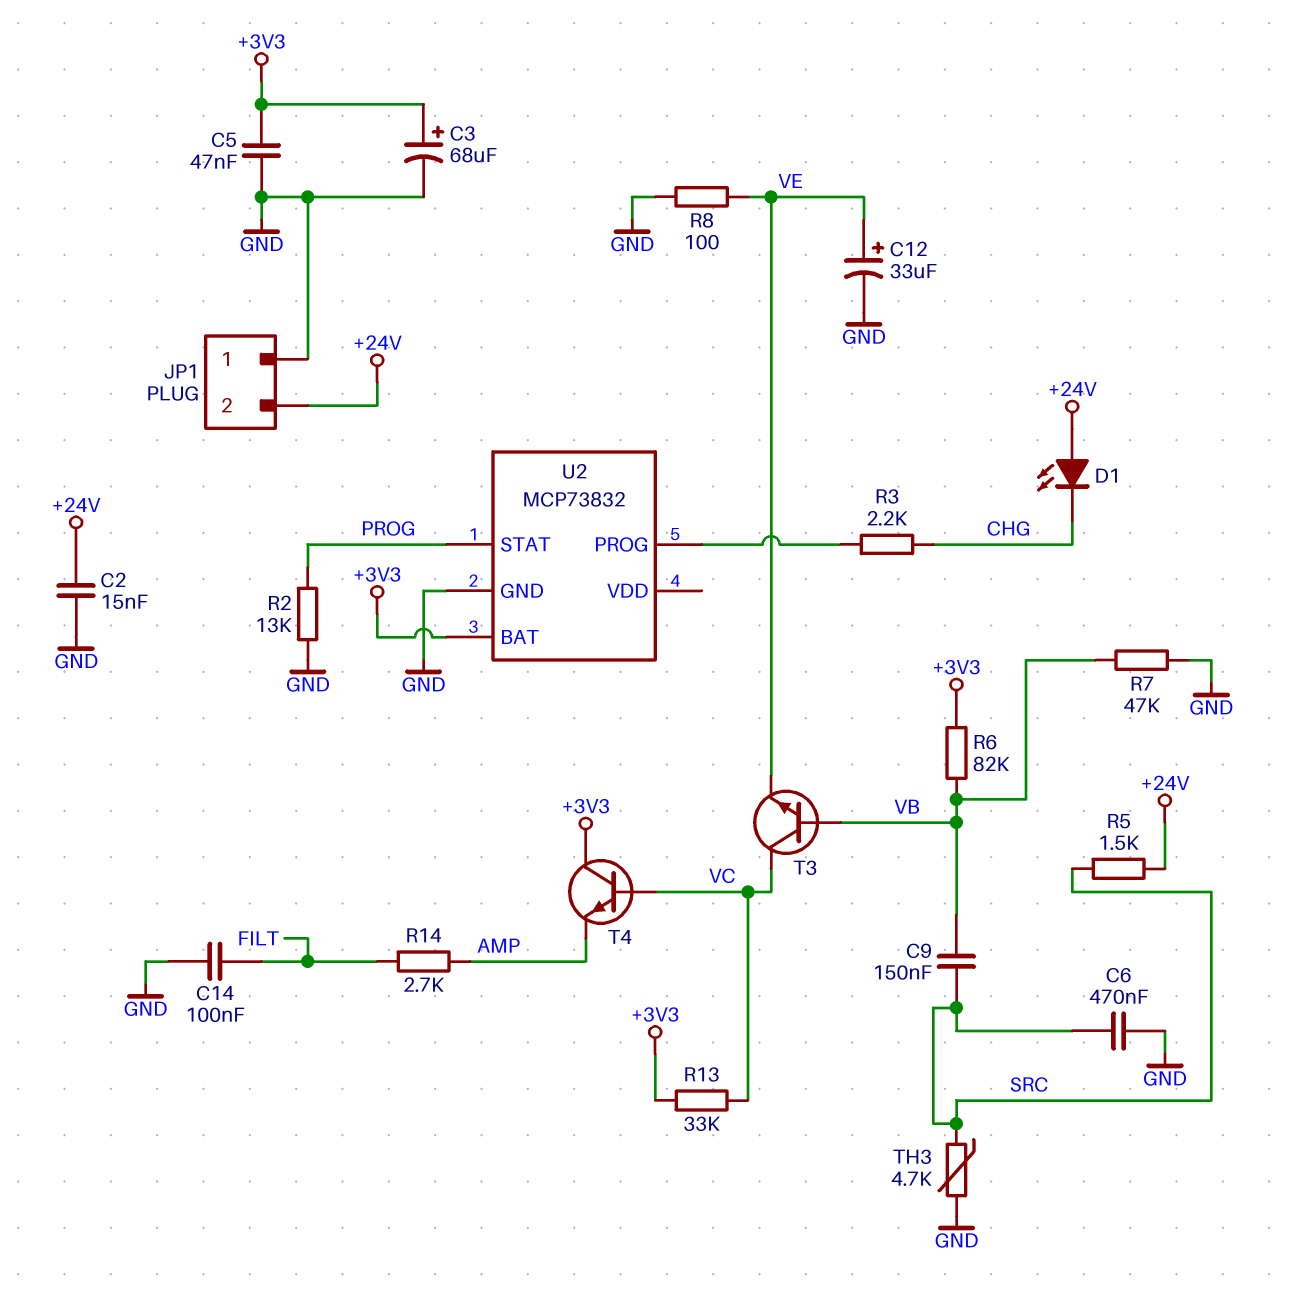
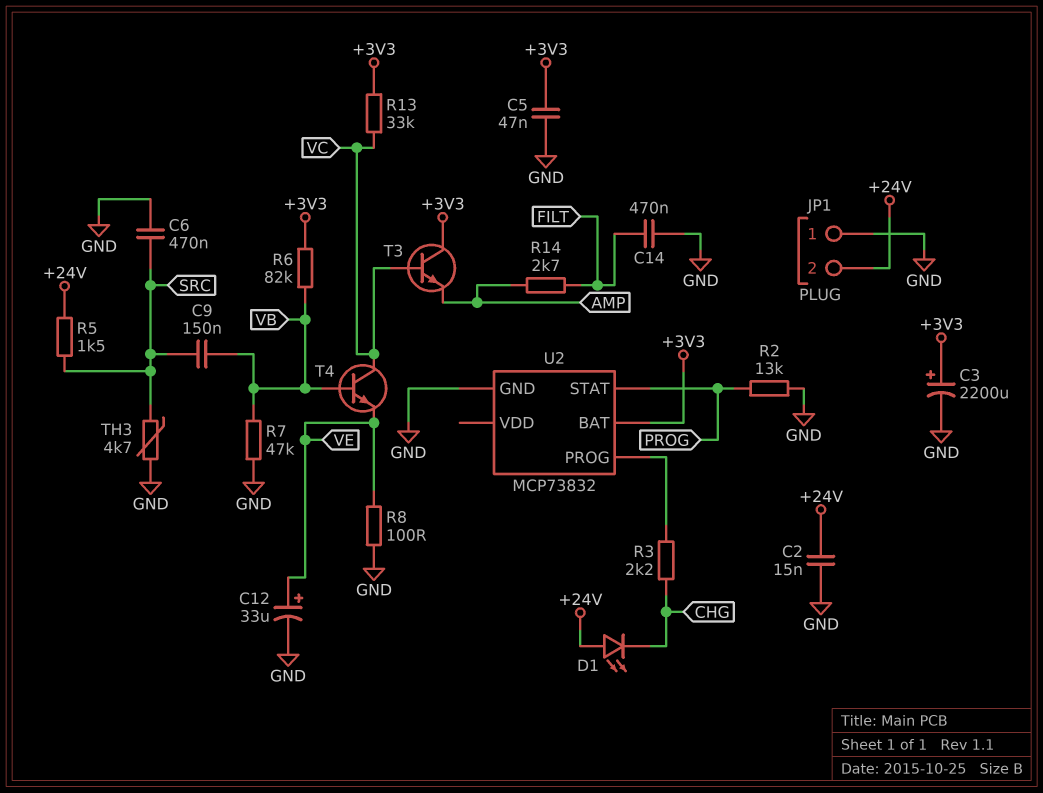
C3: 68uF (plus +3V3, minus GND) -> 2200uF (plus +3V3, minus GND)
C14: 100nF (FILT, GND) -> 470nF (FILT, GND)
T3: NPN (B VB, C VC, E VE) -> NPN (B VC, C +3V3, E AMP)
T4: NPN (B VC, C +3V3, E AMP) -> NPN (B VB, C VC, E VE)

